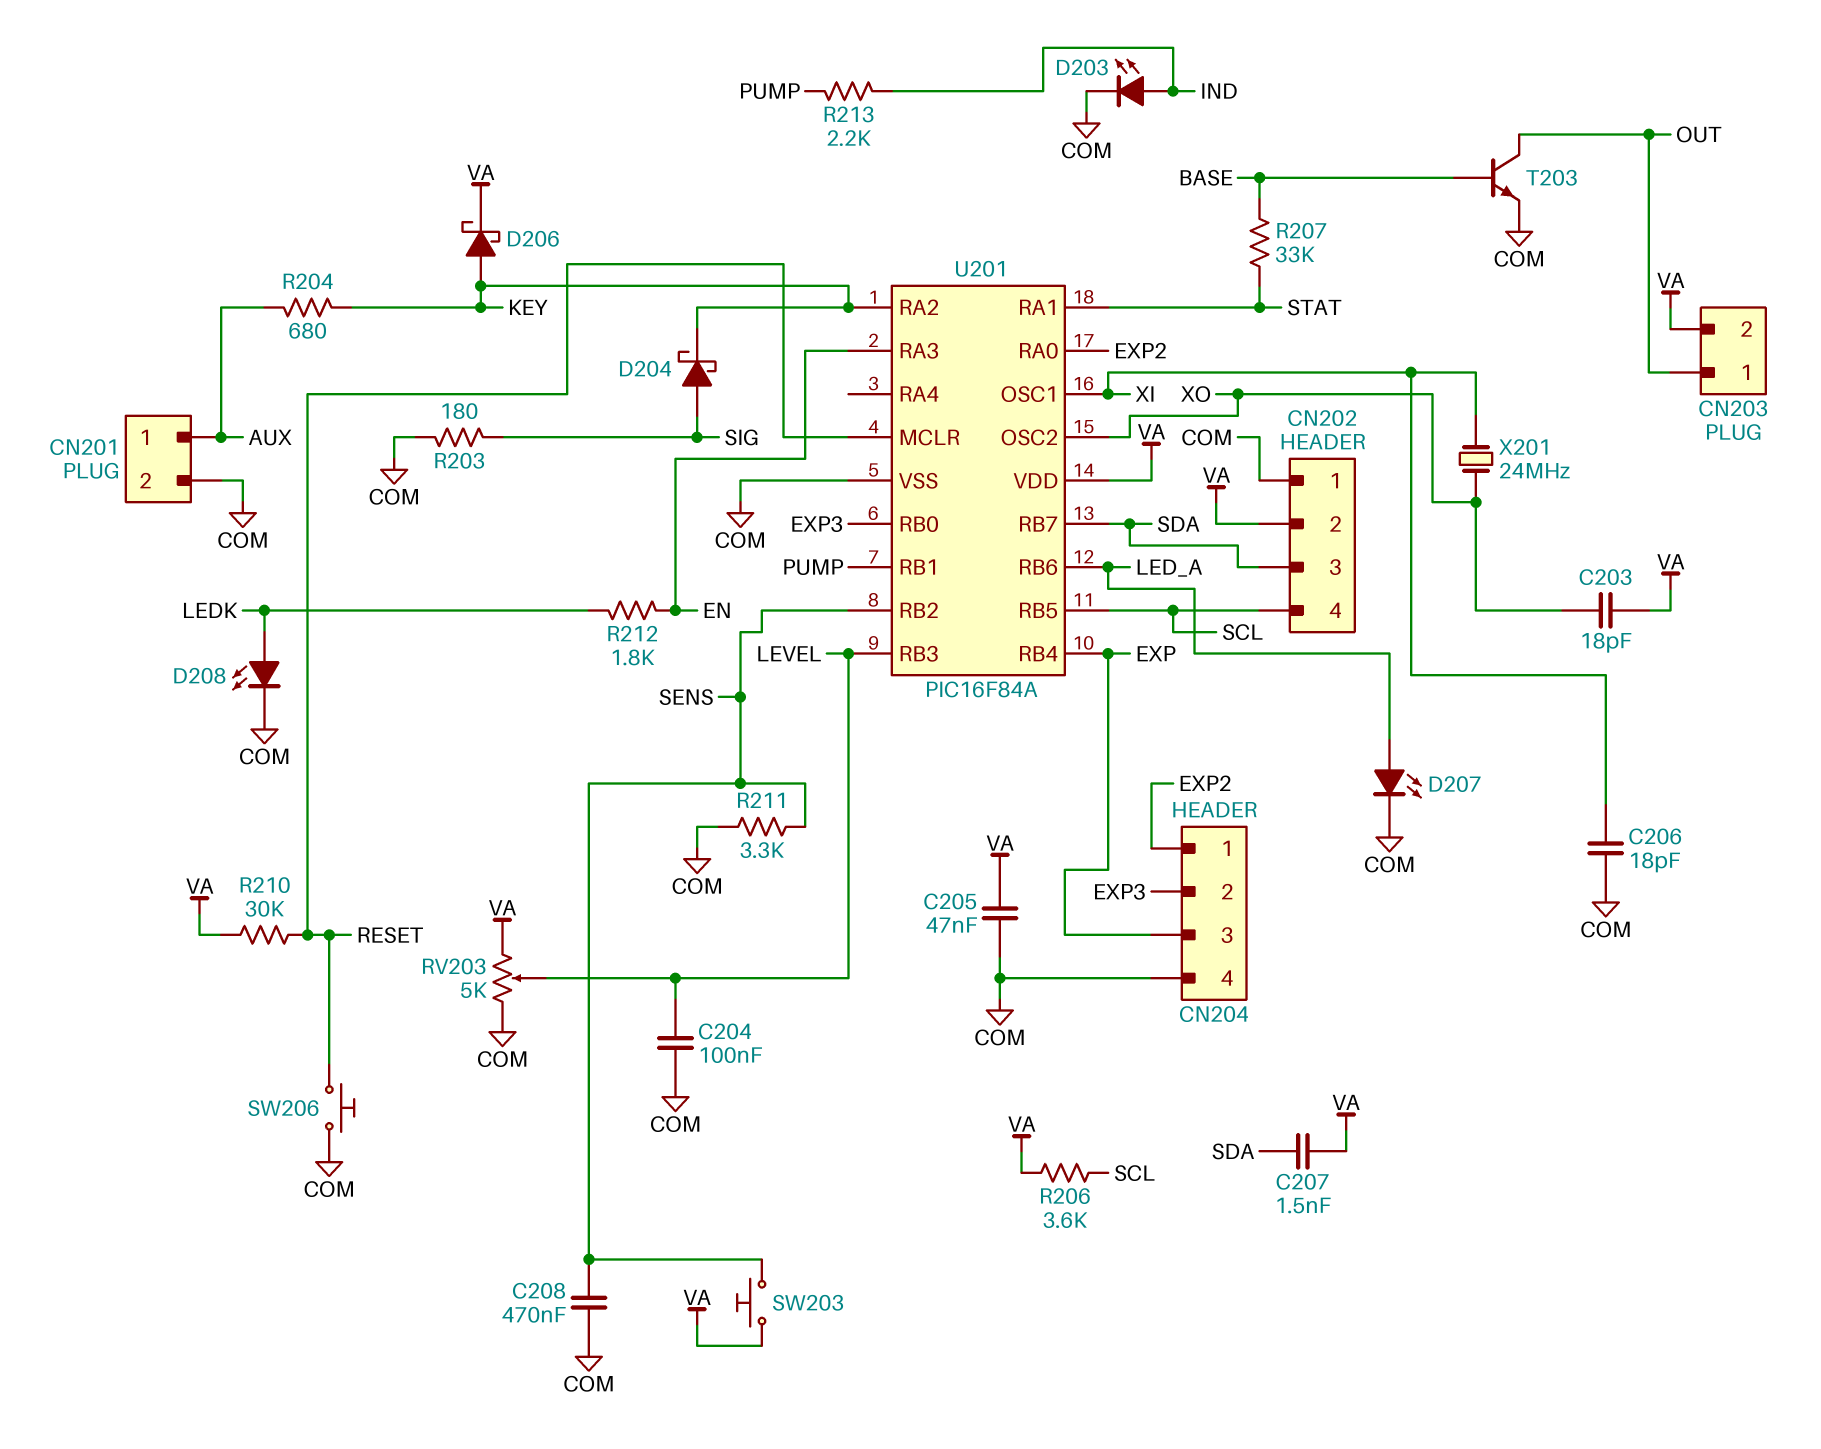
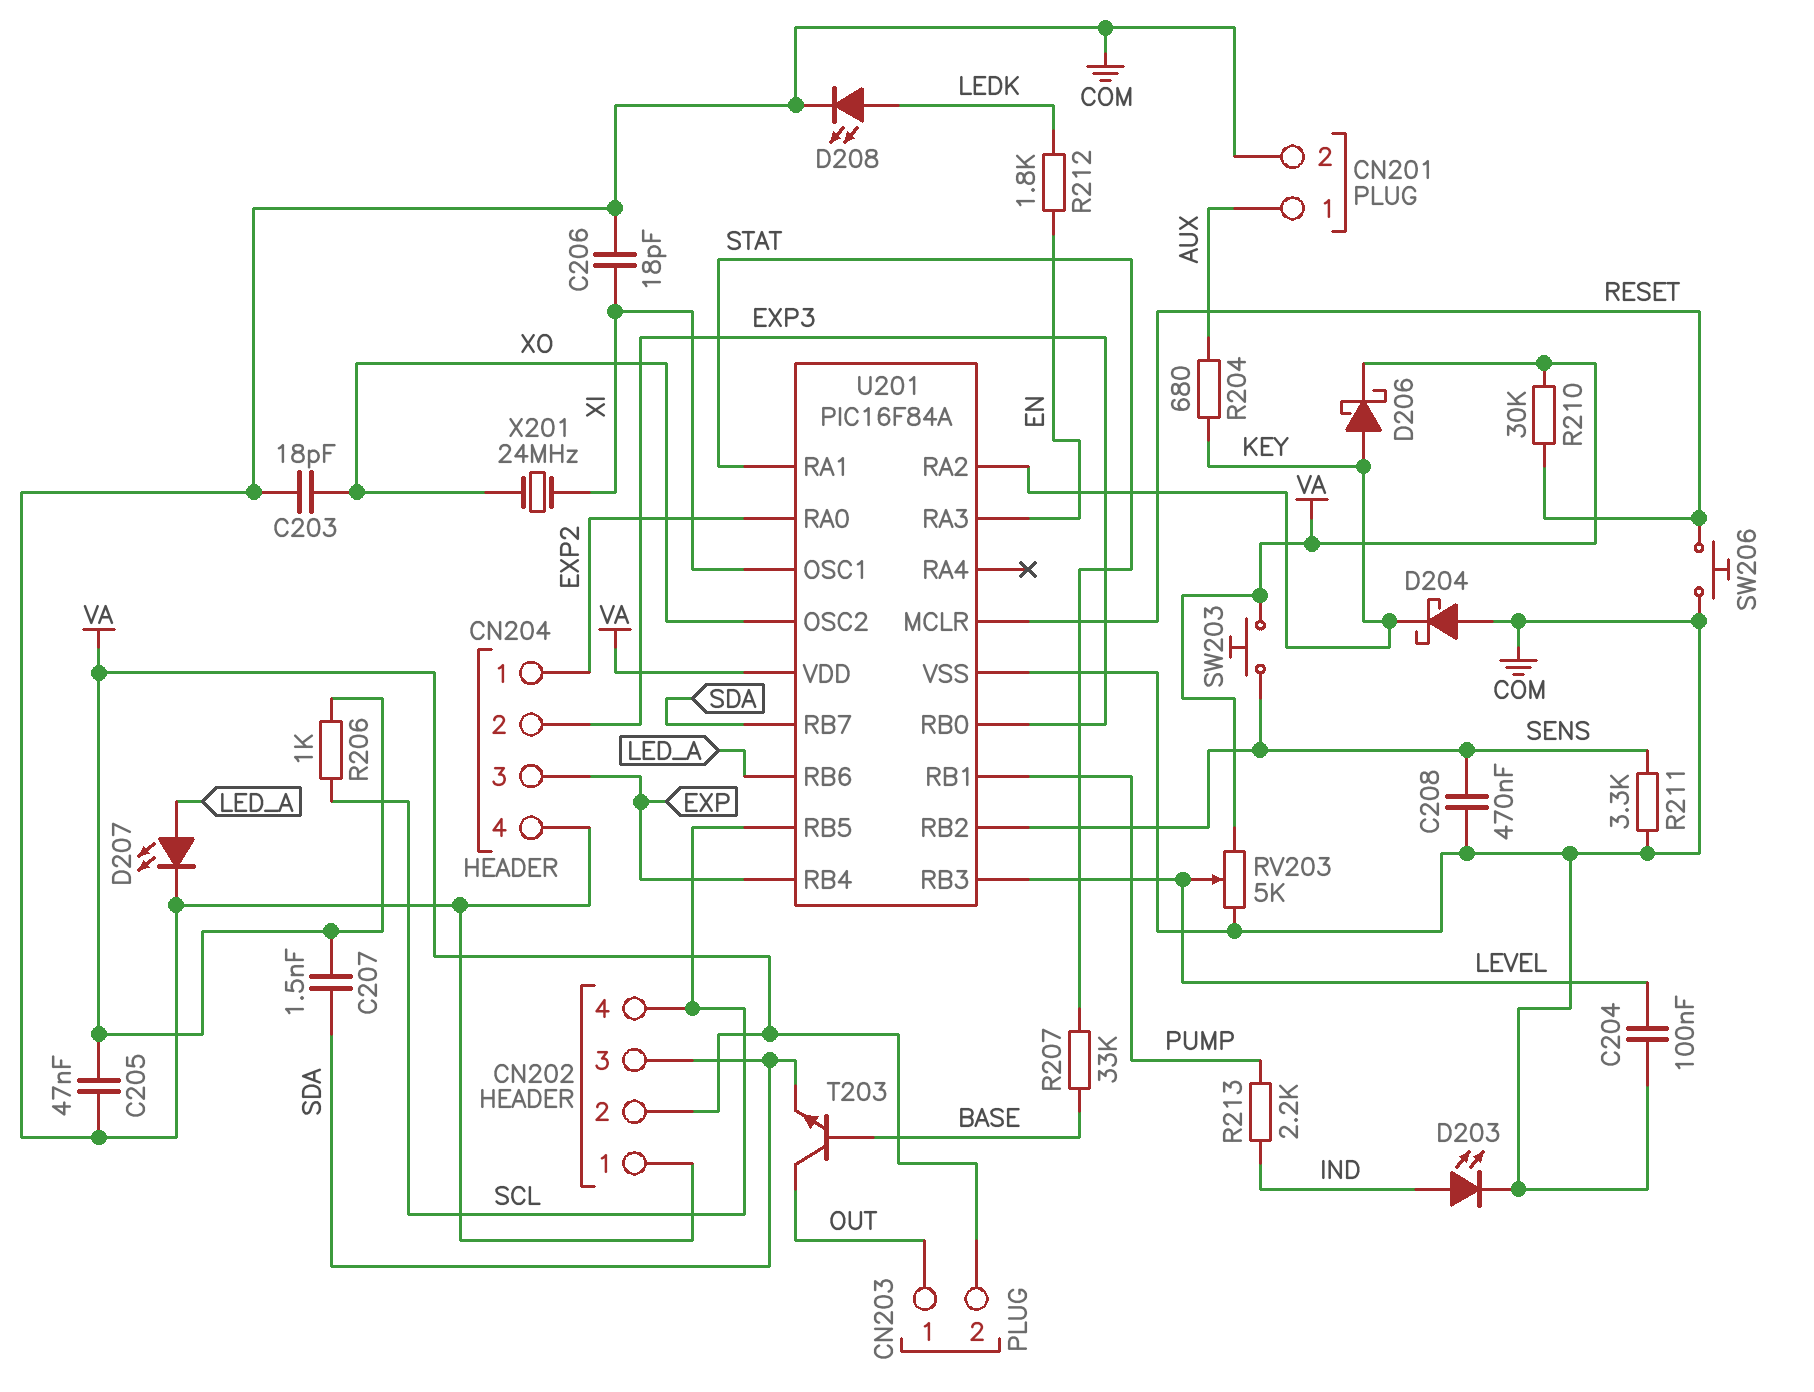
C203: 18pF (VA, XO) -> 18pF (COM, XO)
D204: schottky (A SIG, K KEY) -> schottky (A COM, K KEY)
R203: 180 (COM, SIG) -> none
R206: 3.6k (SCL, VA) -> 1k (SCL, VA)
T203: NPN (B BASE, C OUT, E COM) -> NPN (B BASE, C OUT, E SDA)

